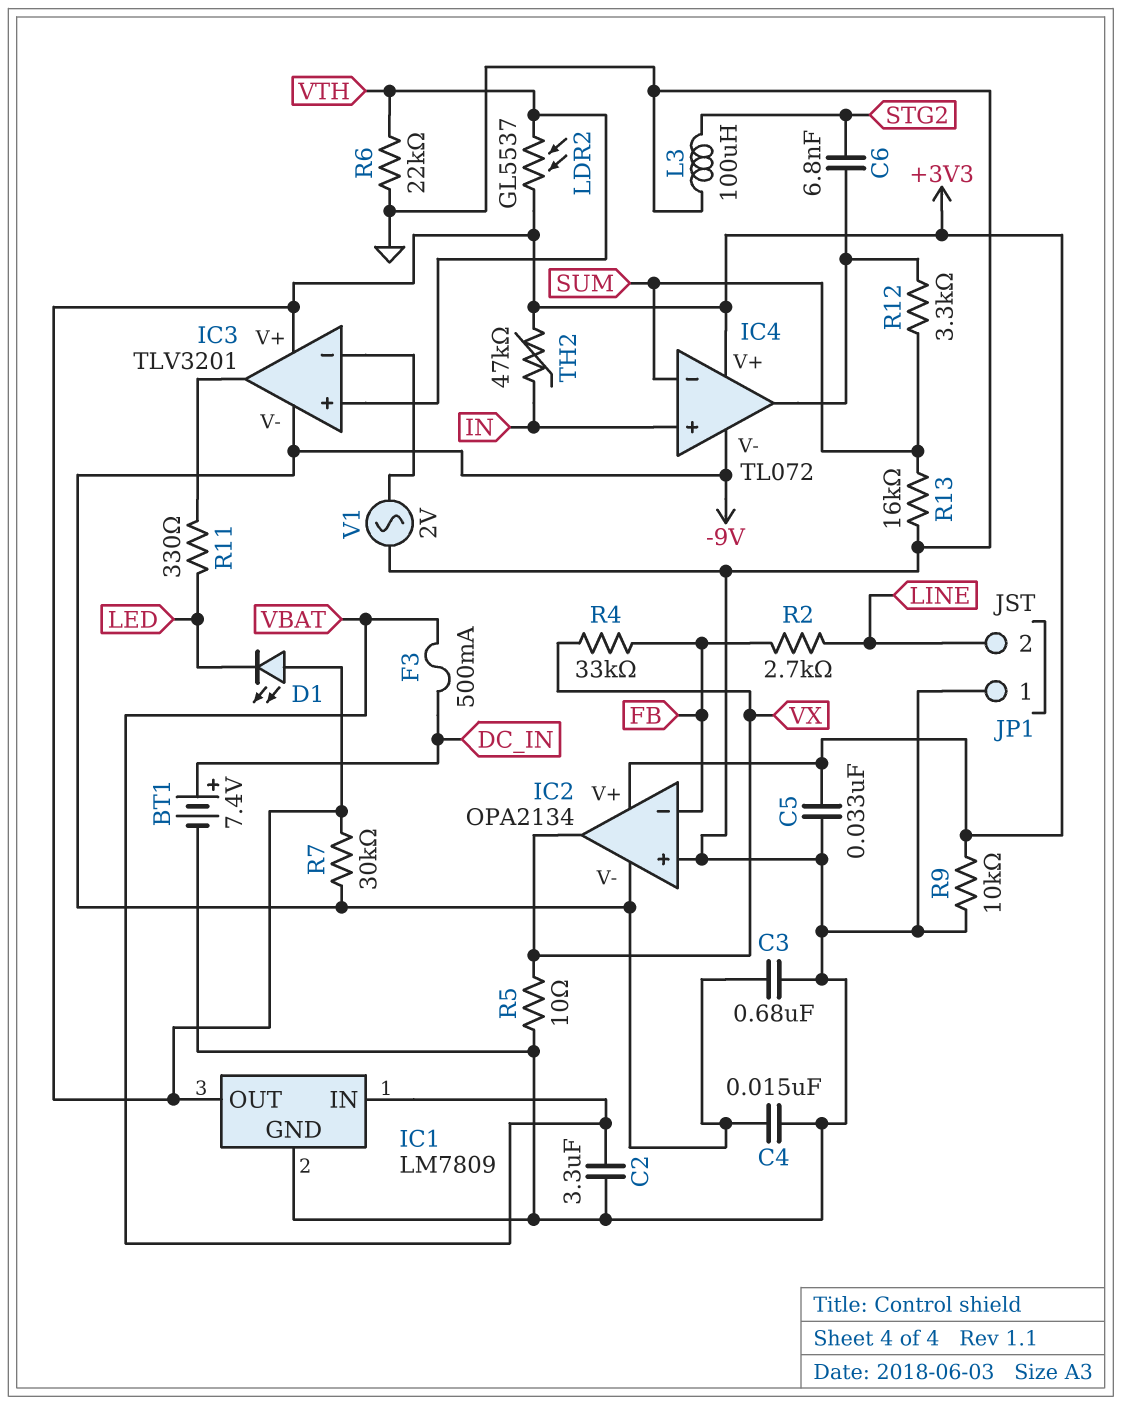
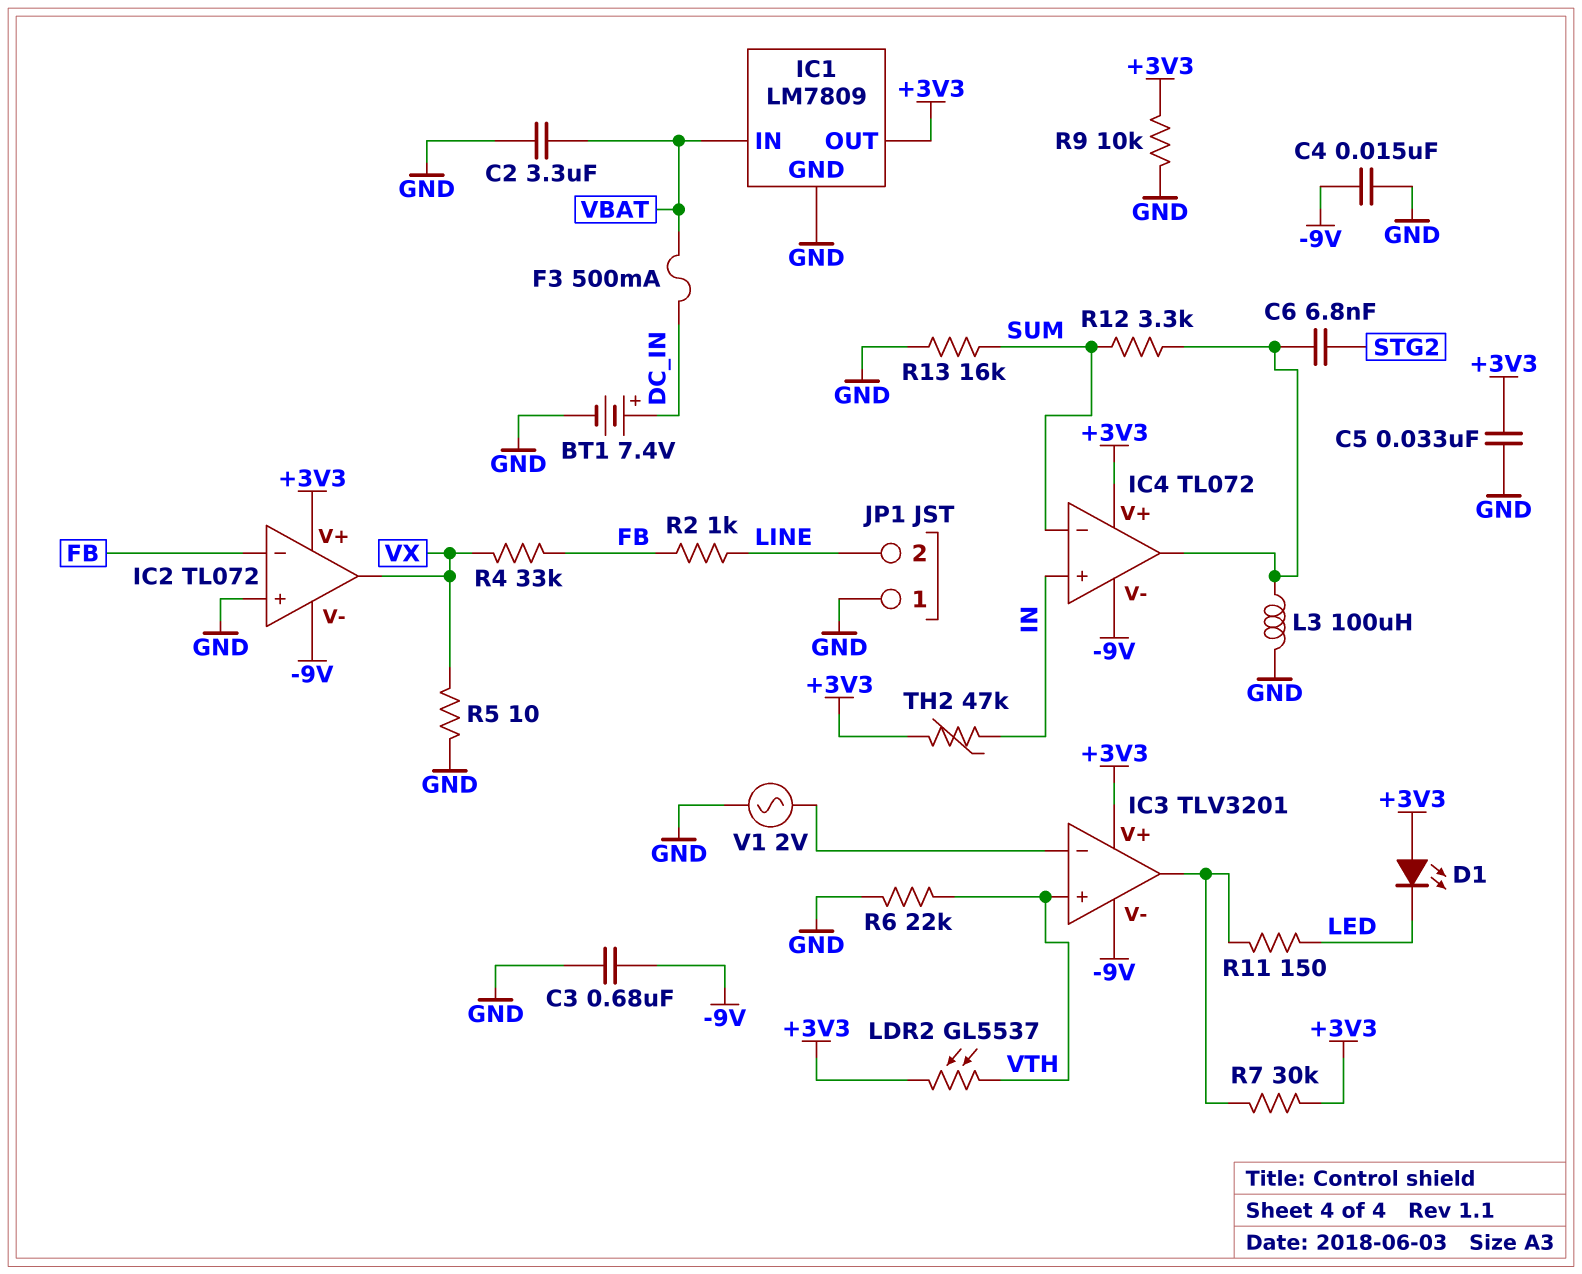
IC2: OPA2134 -> TL072
L3: 100uH (GND, STG2) -> 100uH (GND, IC4/out)
R2: 2.7k (FB, LINE) -> 1k (FB, LINE)
R7: 30k (+3V3, -9V) -> 30k (+3V3, IC3/out)
R11: 330 (IC3/out, LED) -> 150 (IC3/out, LED)

